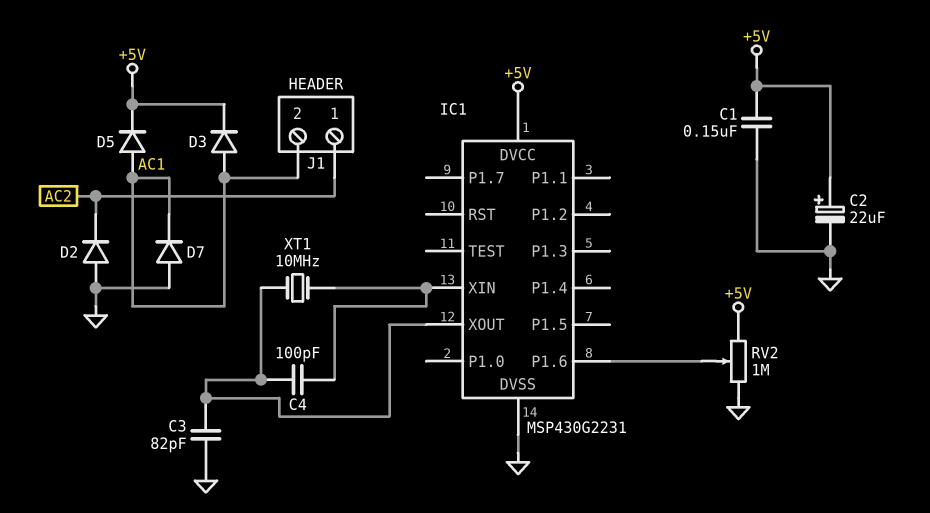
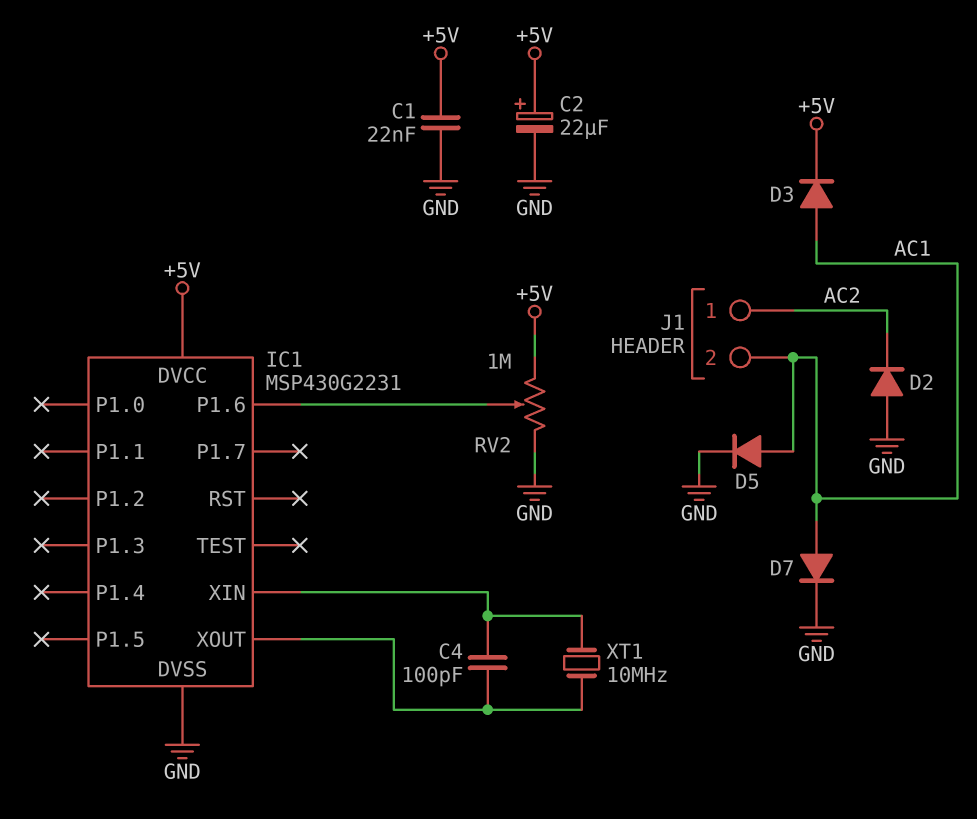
C1: 150nF (+5V, GND) -> 22nF (+5V, GND)
C3: 82pF (GND, IC1/XOUT) -> none
D5: diode (A AC1, K +5V) -> diode (A AC1, K GND)
D7: diode (A GND, K AC1) -> diode (A AC1, K GND)

